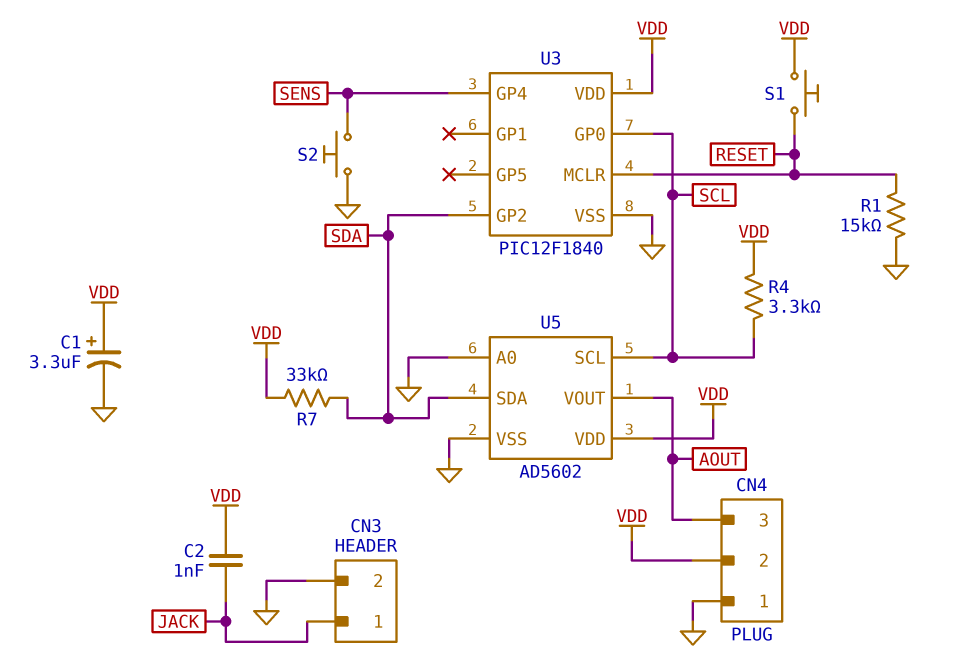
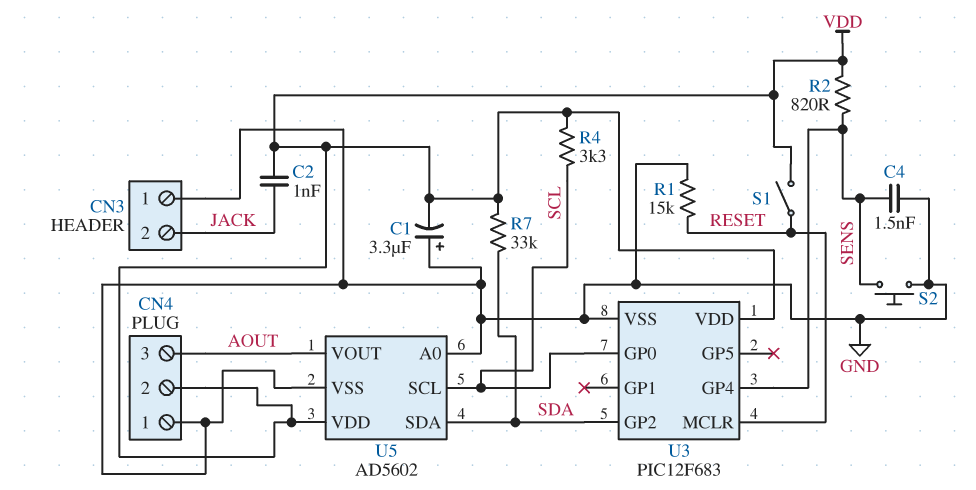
C1: 3.3uF (plus VDD, minus GND) -> 3.3uF (plus GND, minus VDD)
C4: none -> 1.5nF (GND, SENS)
CN3 pin 1: JACK -> GND
CN3 pin 2: GND -> JACK
R2: none -> 820 (SENS, VDD)
S1: button (RESET, VDD) -> switch (RESET, VDD)
U3: PIC12F1840 -> PIC12F683

